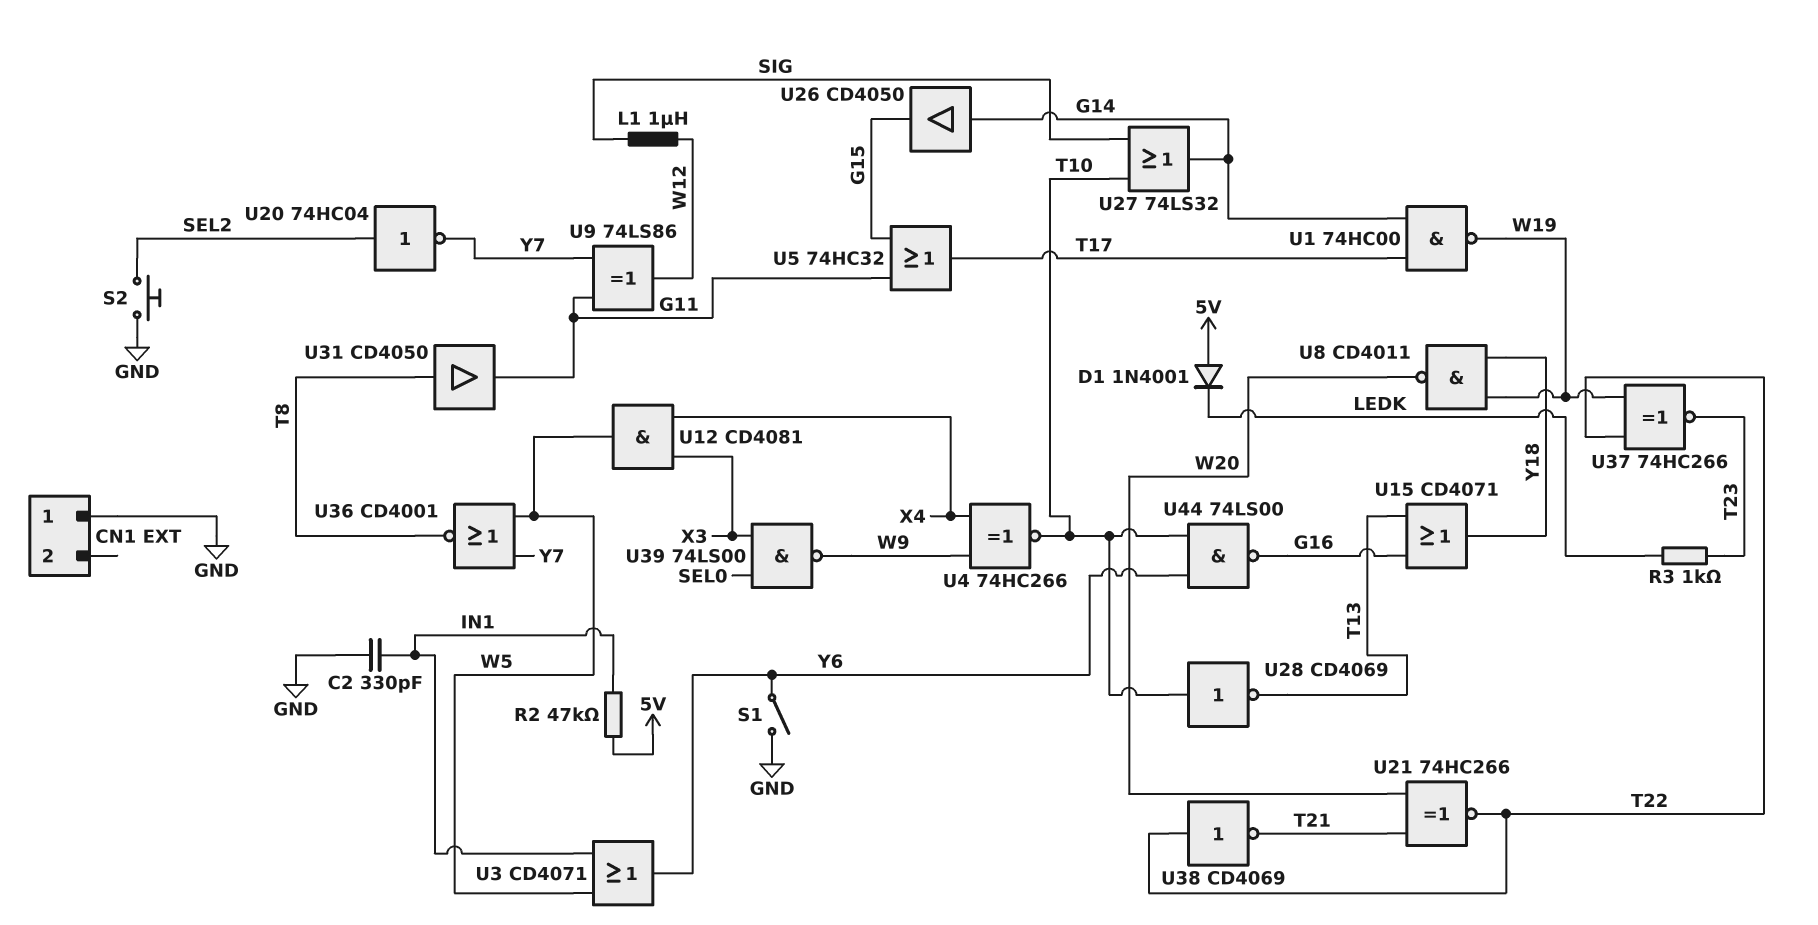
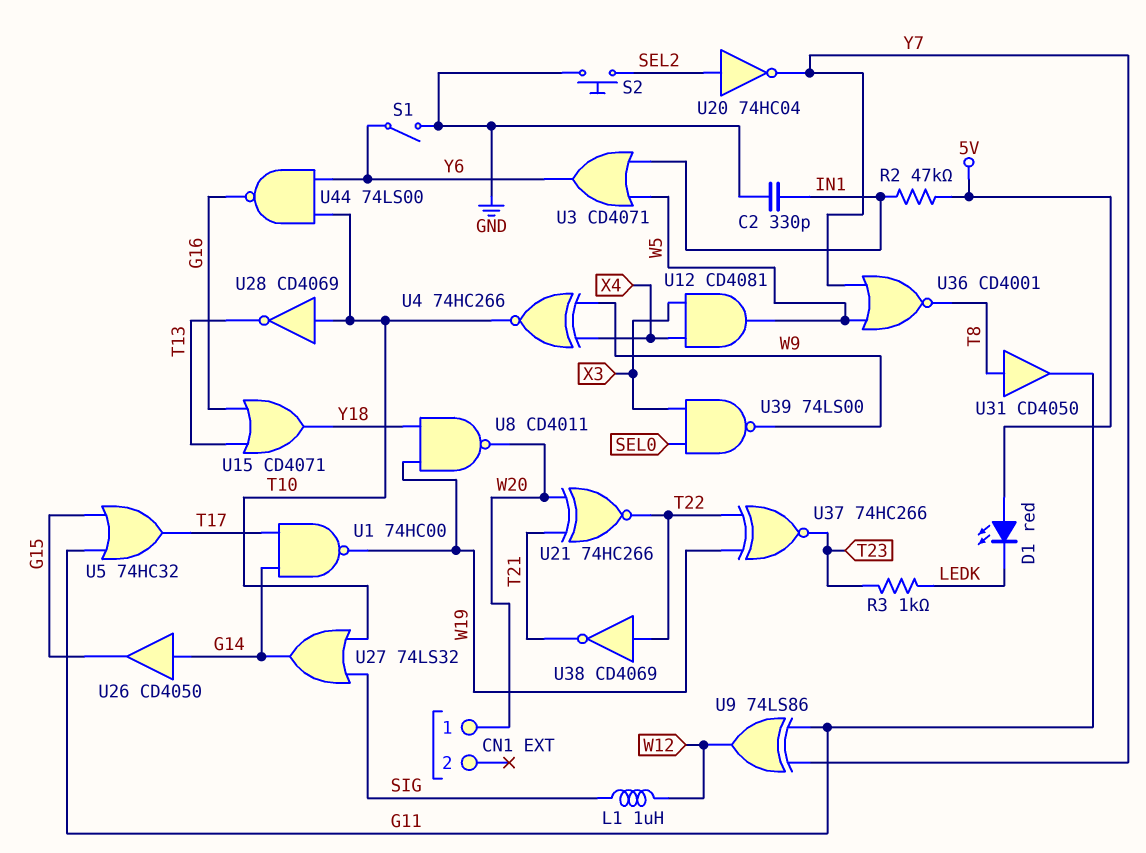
CN1 pin 1: GND -> W20
D1: diode 1N4001 (A 5V, K LEDK) -> LED red (A 5V, K LEDK)

